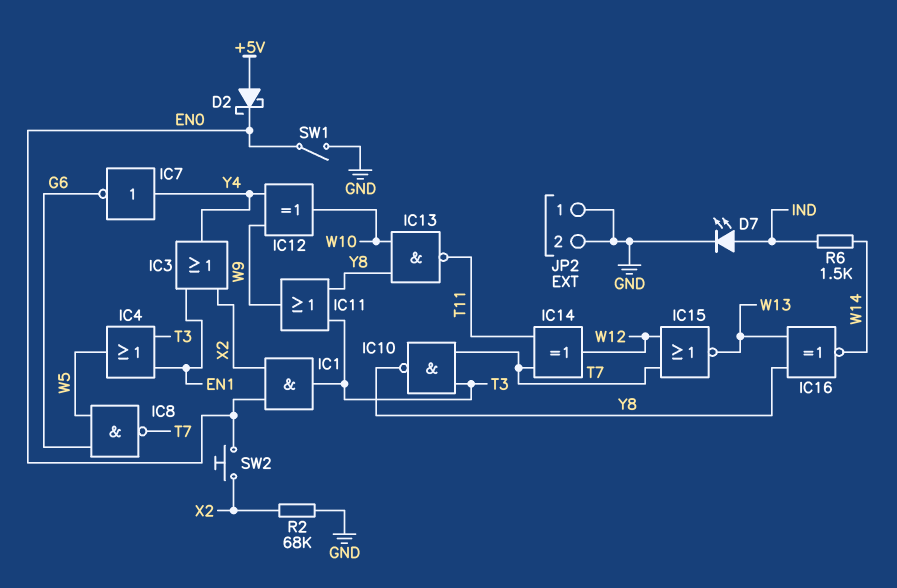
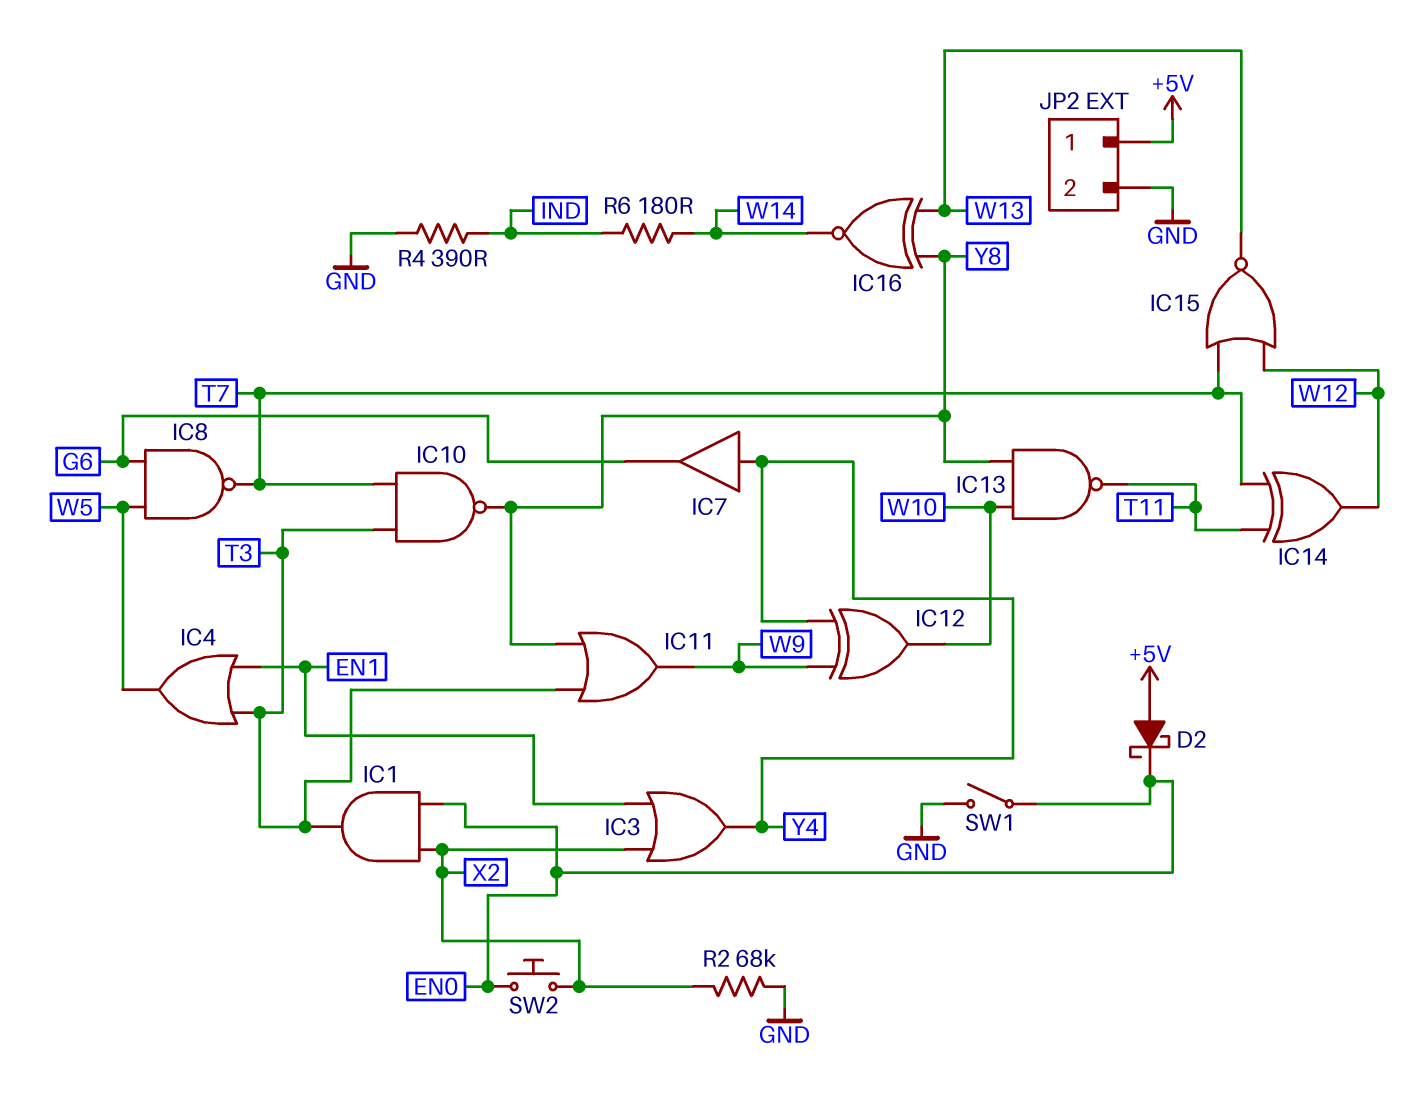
D7: LED (A IND, K GND) -> none
IC7: NOT (in Y4, out G6) -> buffer (in Y4, out G6)
JP2 pin 1: GND -> +5V
R4: none -> 390 (GND, IND)
R6: 1.5k (IND, W14) -> 180 (IND, W14)

